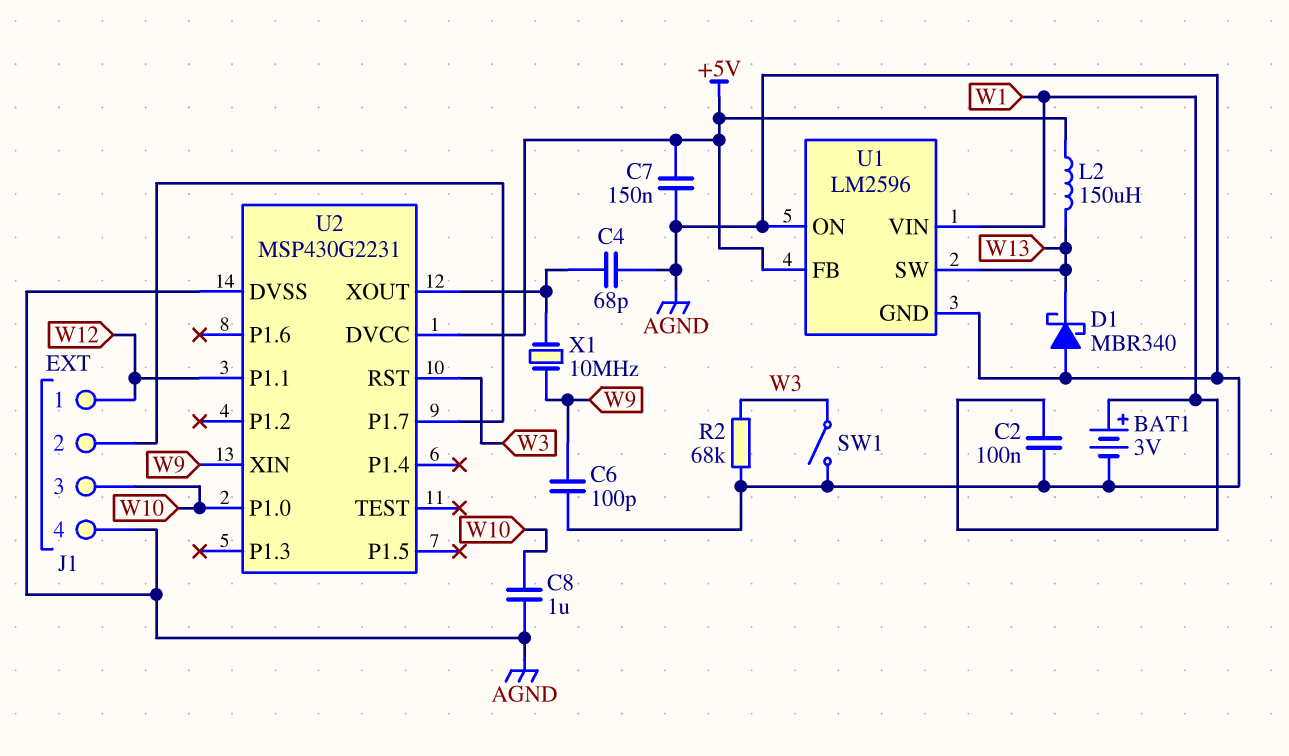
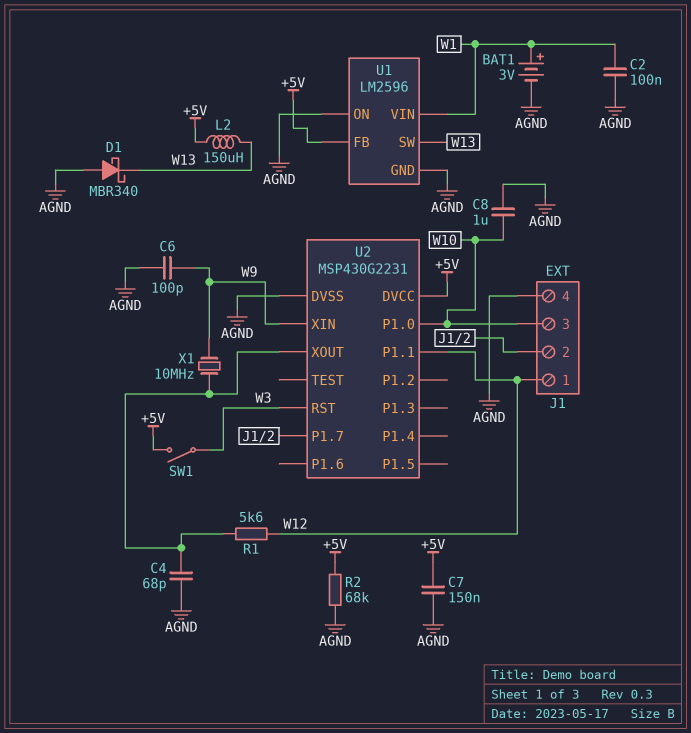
R1: none -> 5.6k (U2/XOUT, W12)
R2: 68k (AGND, W3) -> 68k (+5V, AGND)
SW1: switch (AGND, W3) -> switch (+5V, W3)

